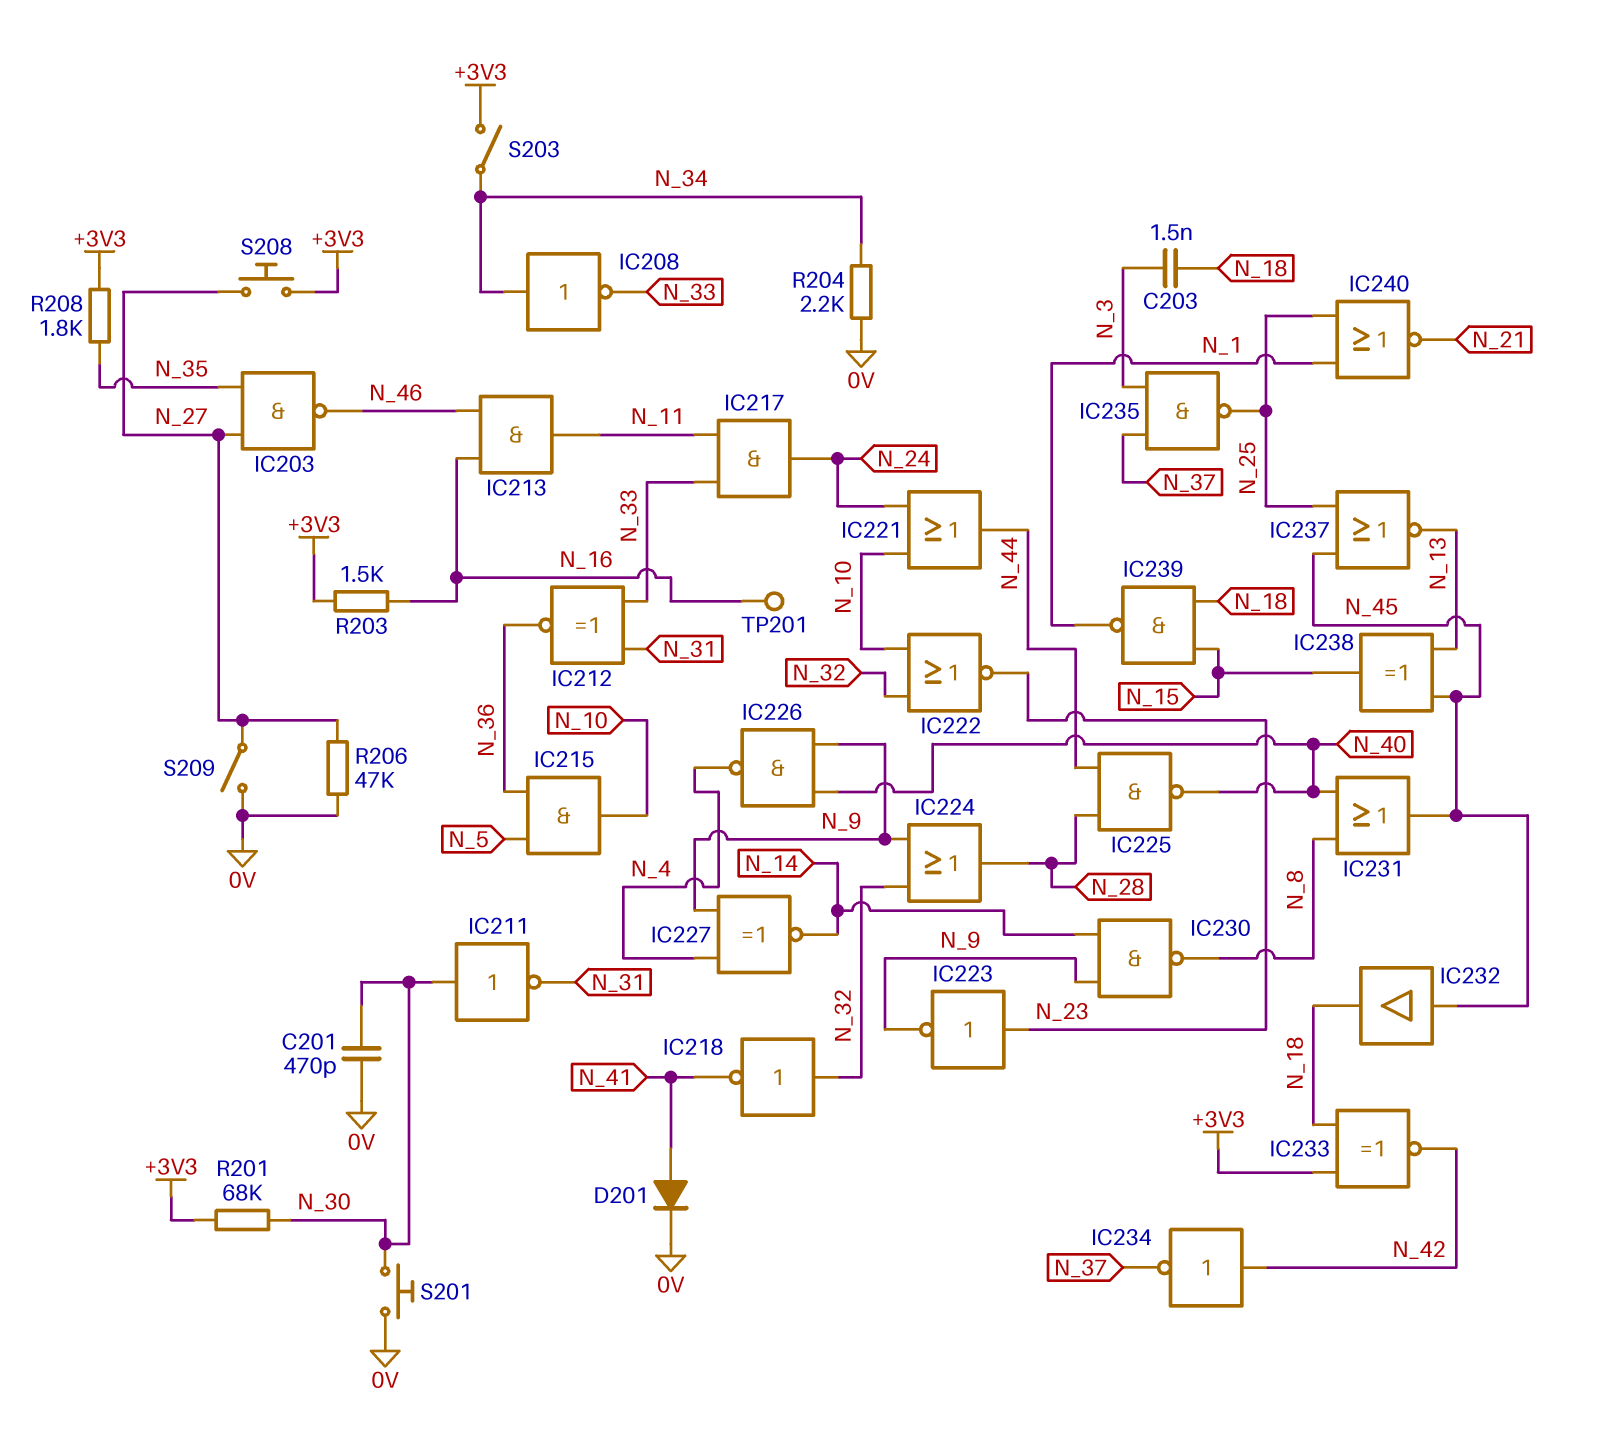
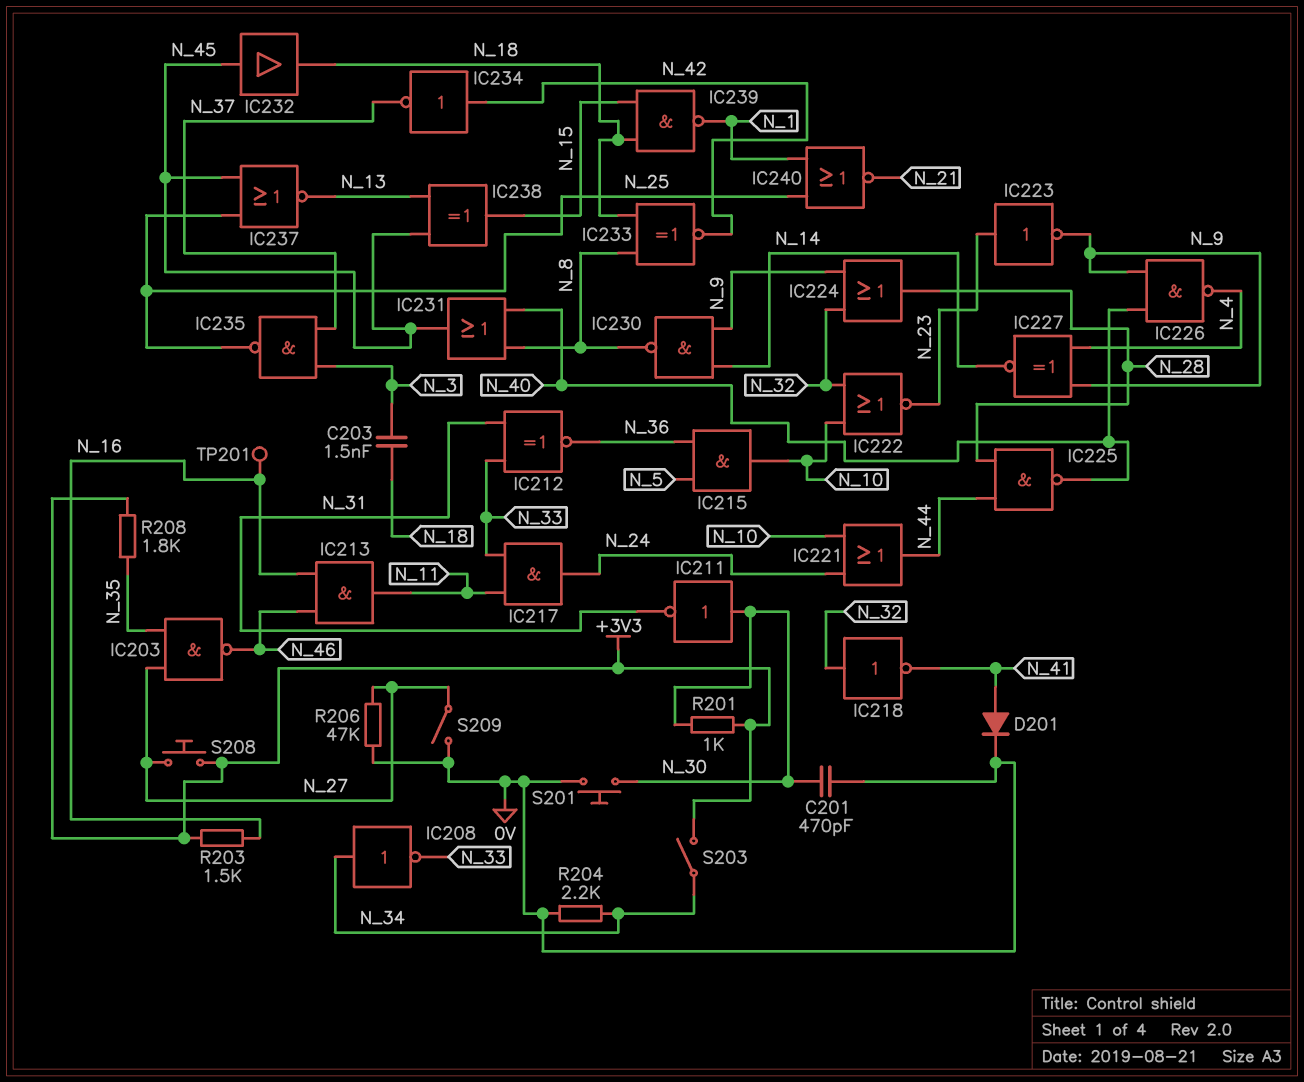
IC233: XNOR (in +3V3, in N_18, out N_42) -> XNOR (in N_8, in N_18, out N_42)
R201: 68k (+3V3, N_30) -> 1k (+3V3, N_30)

